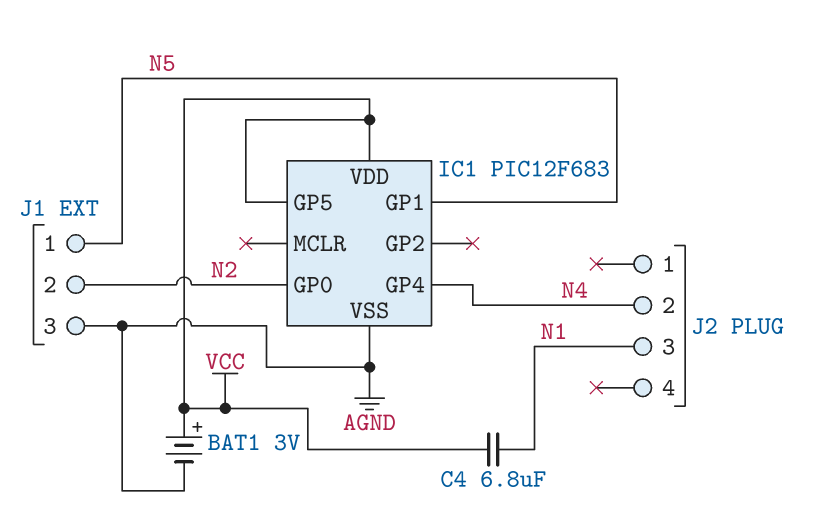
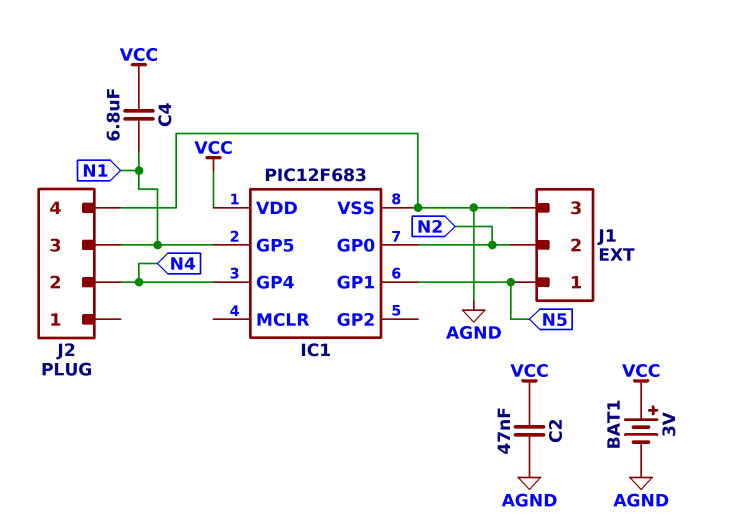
C2: none -> 47nF (AGND, VCC)
IC1 pin GP5: VCC -> N1
J2 pin 4: none -> AGND

